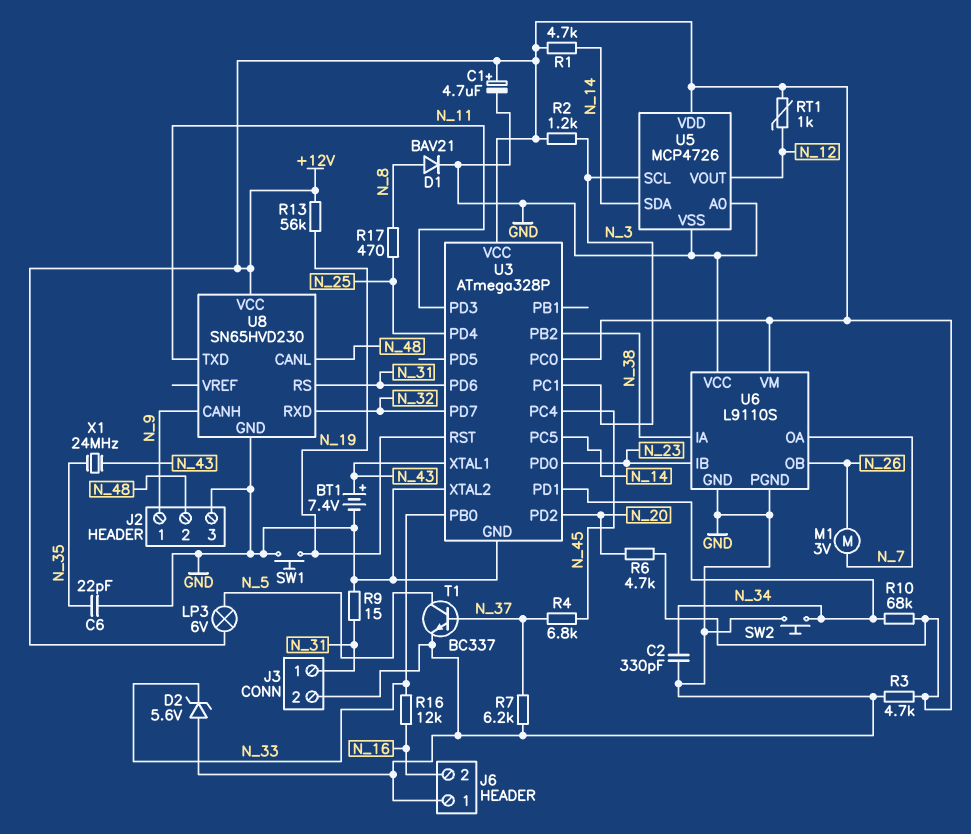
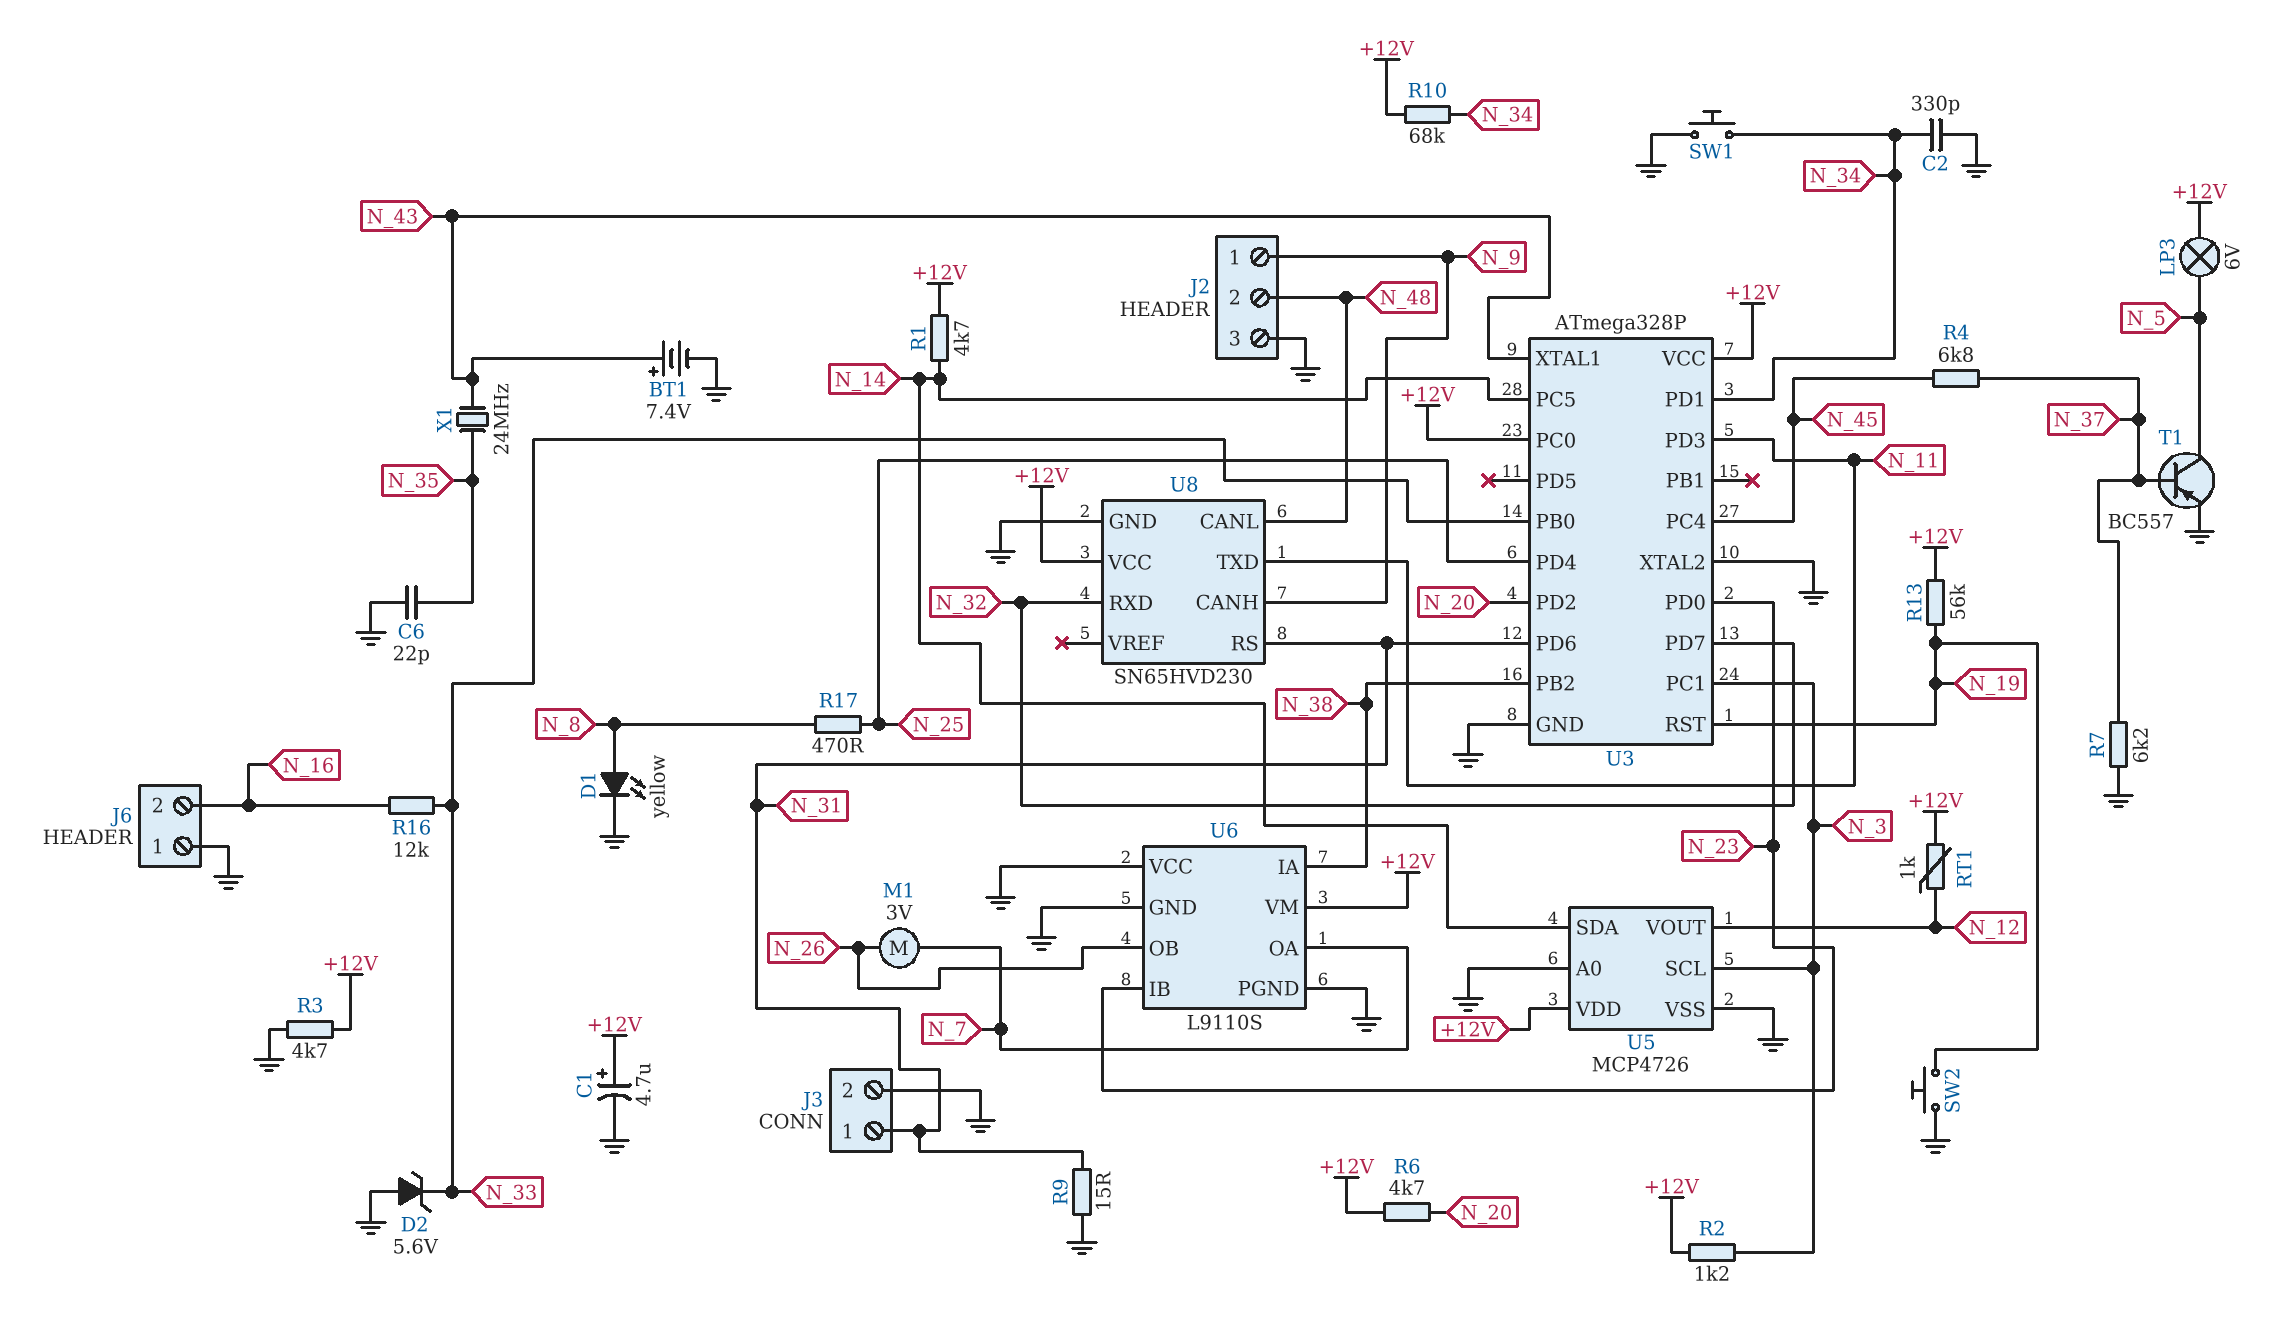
D1: diode BAV21 (A N_8, K GND) -> LED yellow (A N_8, K GND)
SW1: button (GND, N_19) -> button (GND, N_34)
SW2: button (GND, N_34) -> button (GND, N_19)
T1: NPN BC337 (B N_37, C N_5, E GND) -> PNP BC557 (B N_37, C N_5, E GND)

